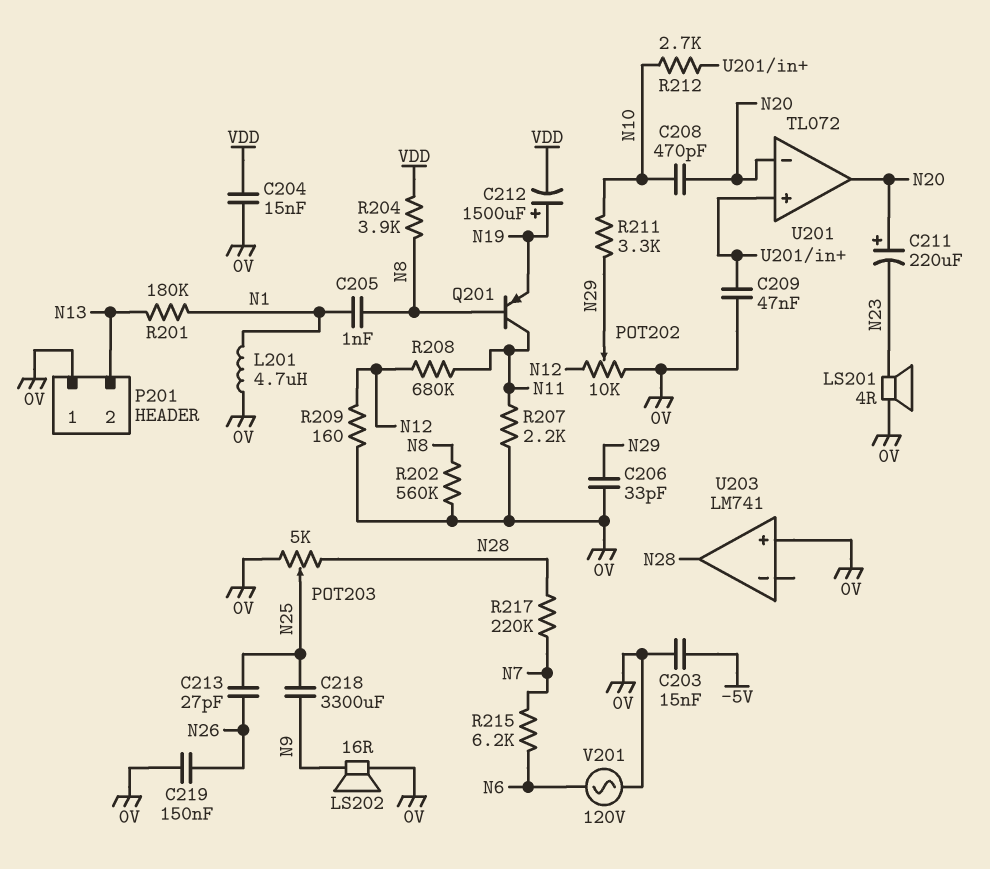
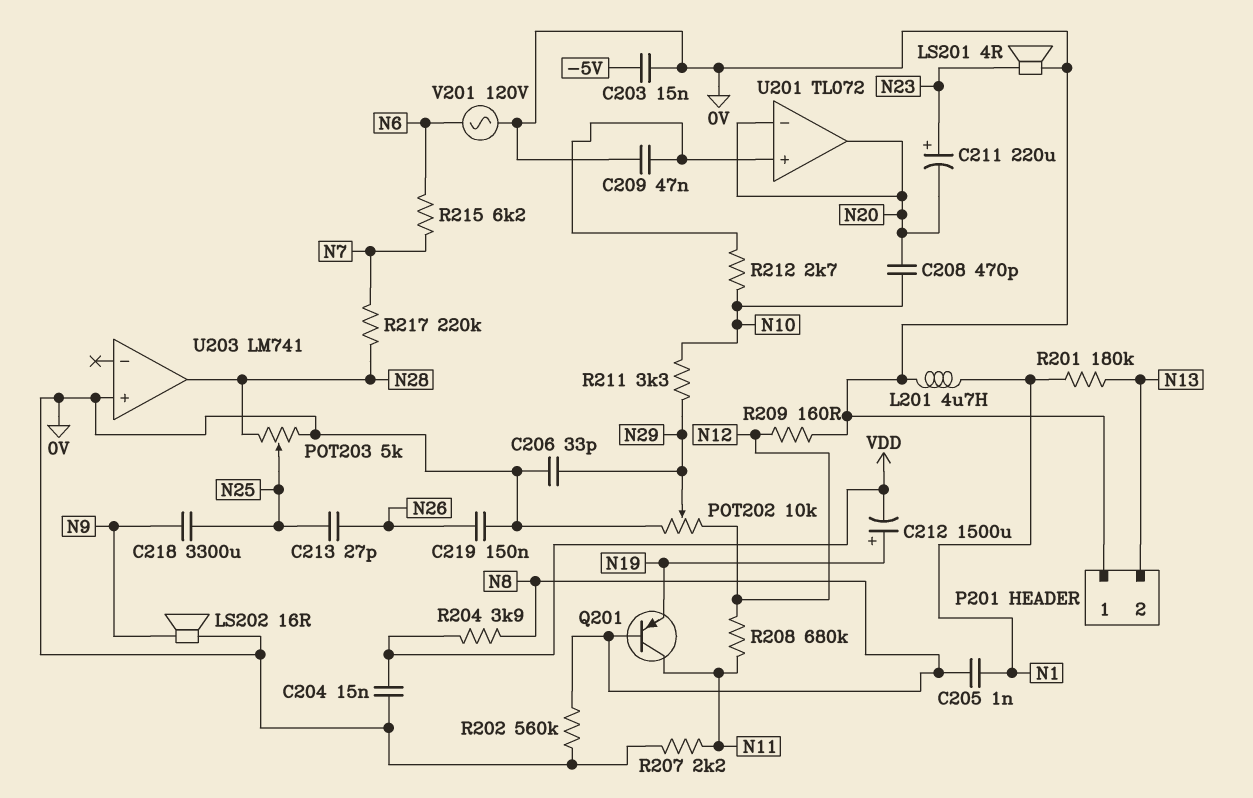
C211: 220uF (plus N20, minus N23) -> 220uF (plus N23, minus N20)

